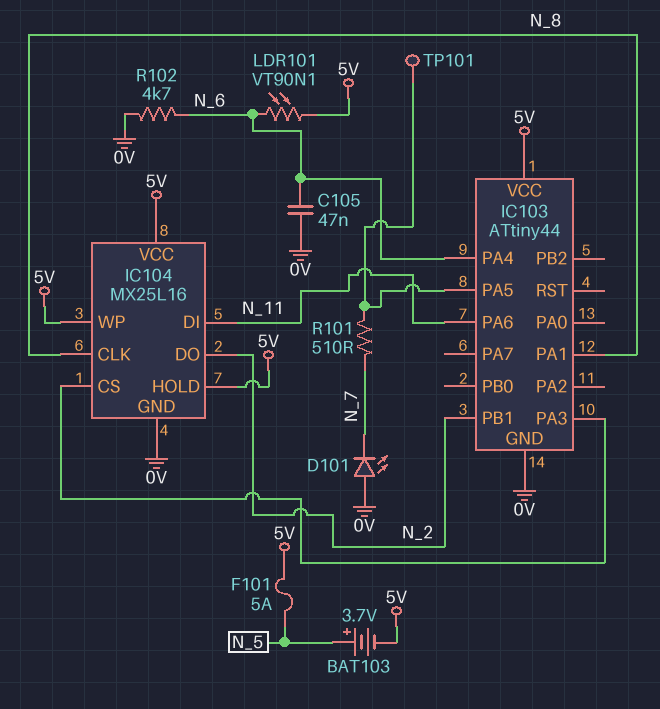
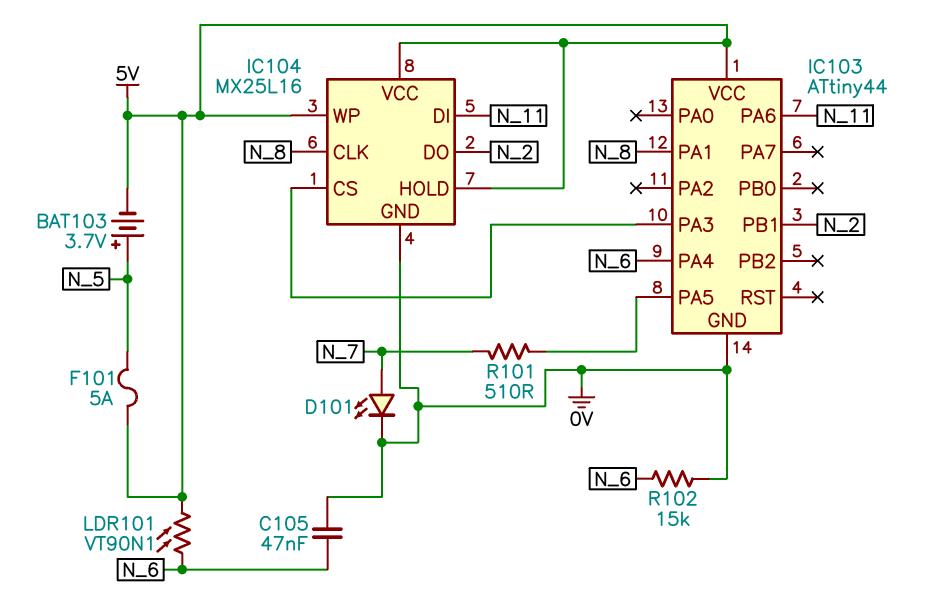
D101: LED (A 0V, K N_7) -> LED (A N_7, K 0V)
R102: 4.7k (0V, N_6) -> 15k (0V, N_6)
TP101: test point (IC103/PA5) -> none

